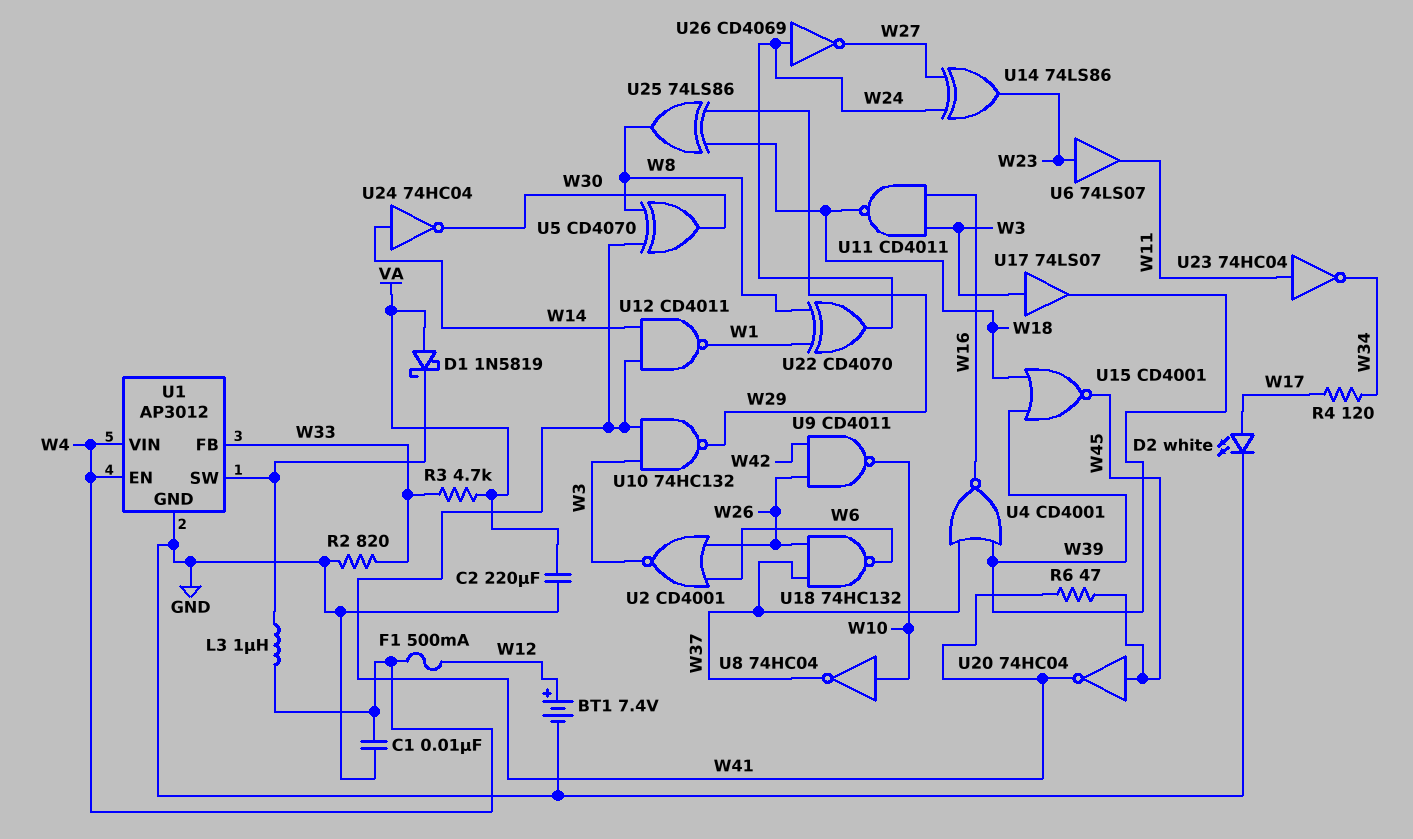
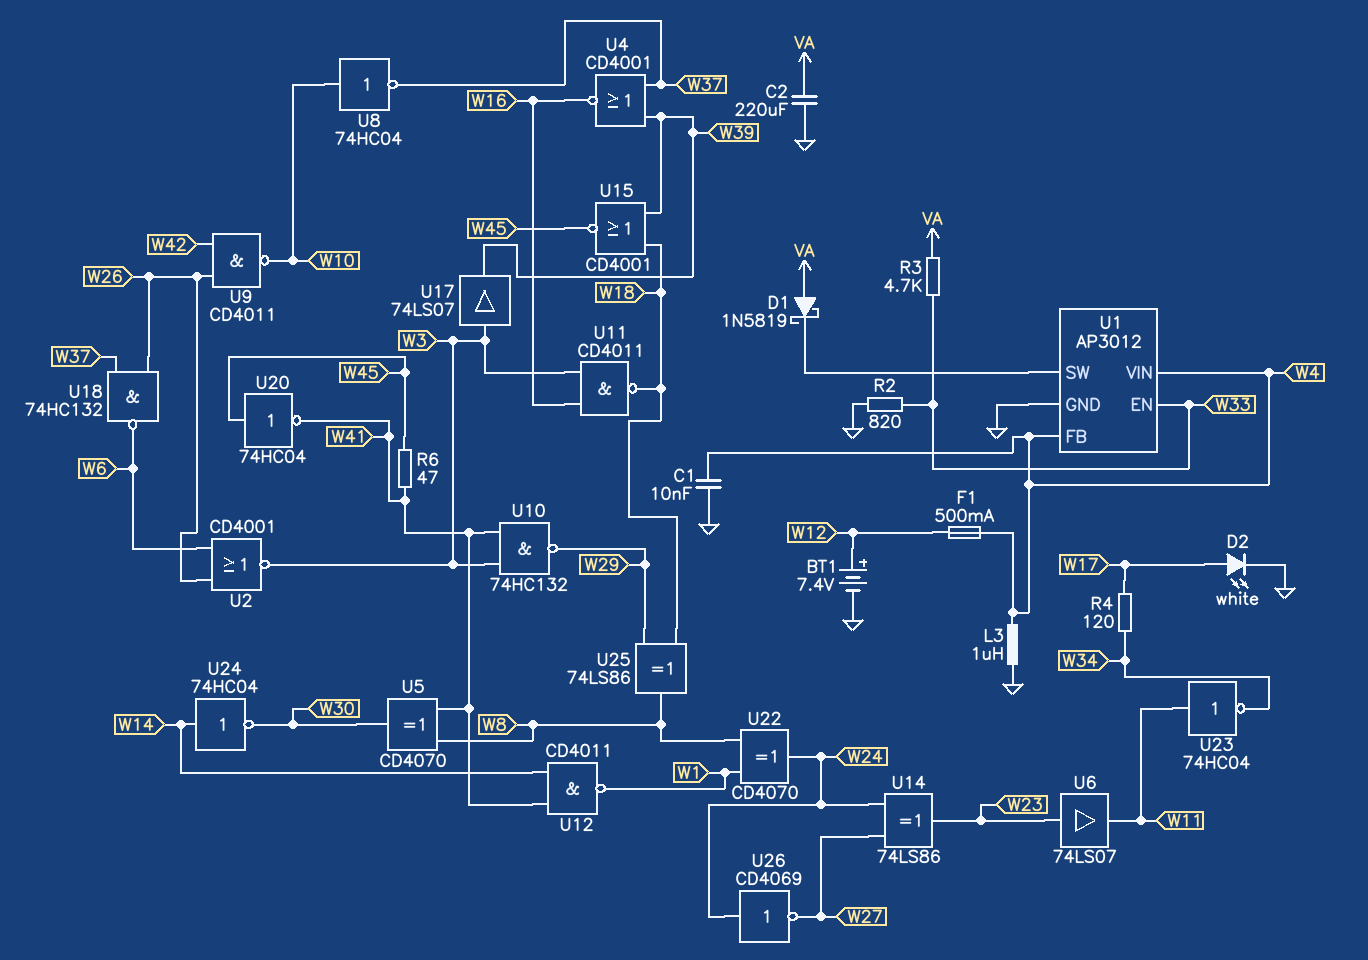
L3: 1uH (U1/SW, W4) -> 1uH (GND, W4)
U1 pin EN: W4 -> W33
U1 pin FB: W33 -> W4

